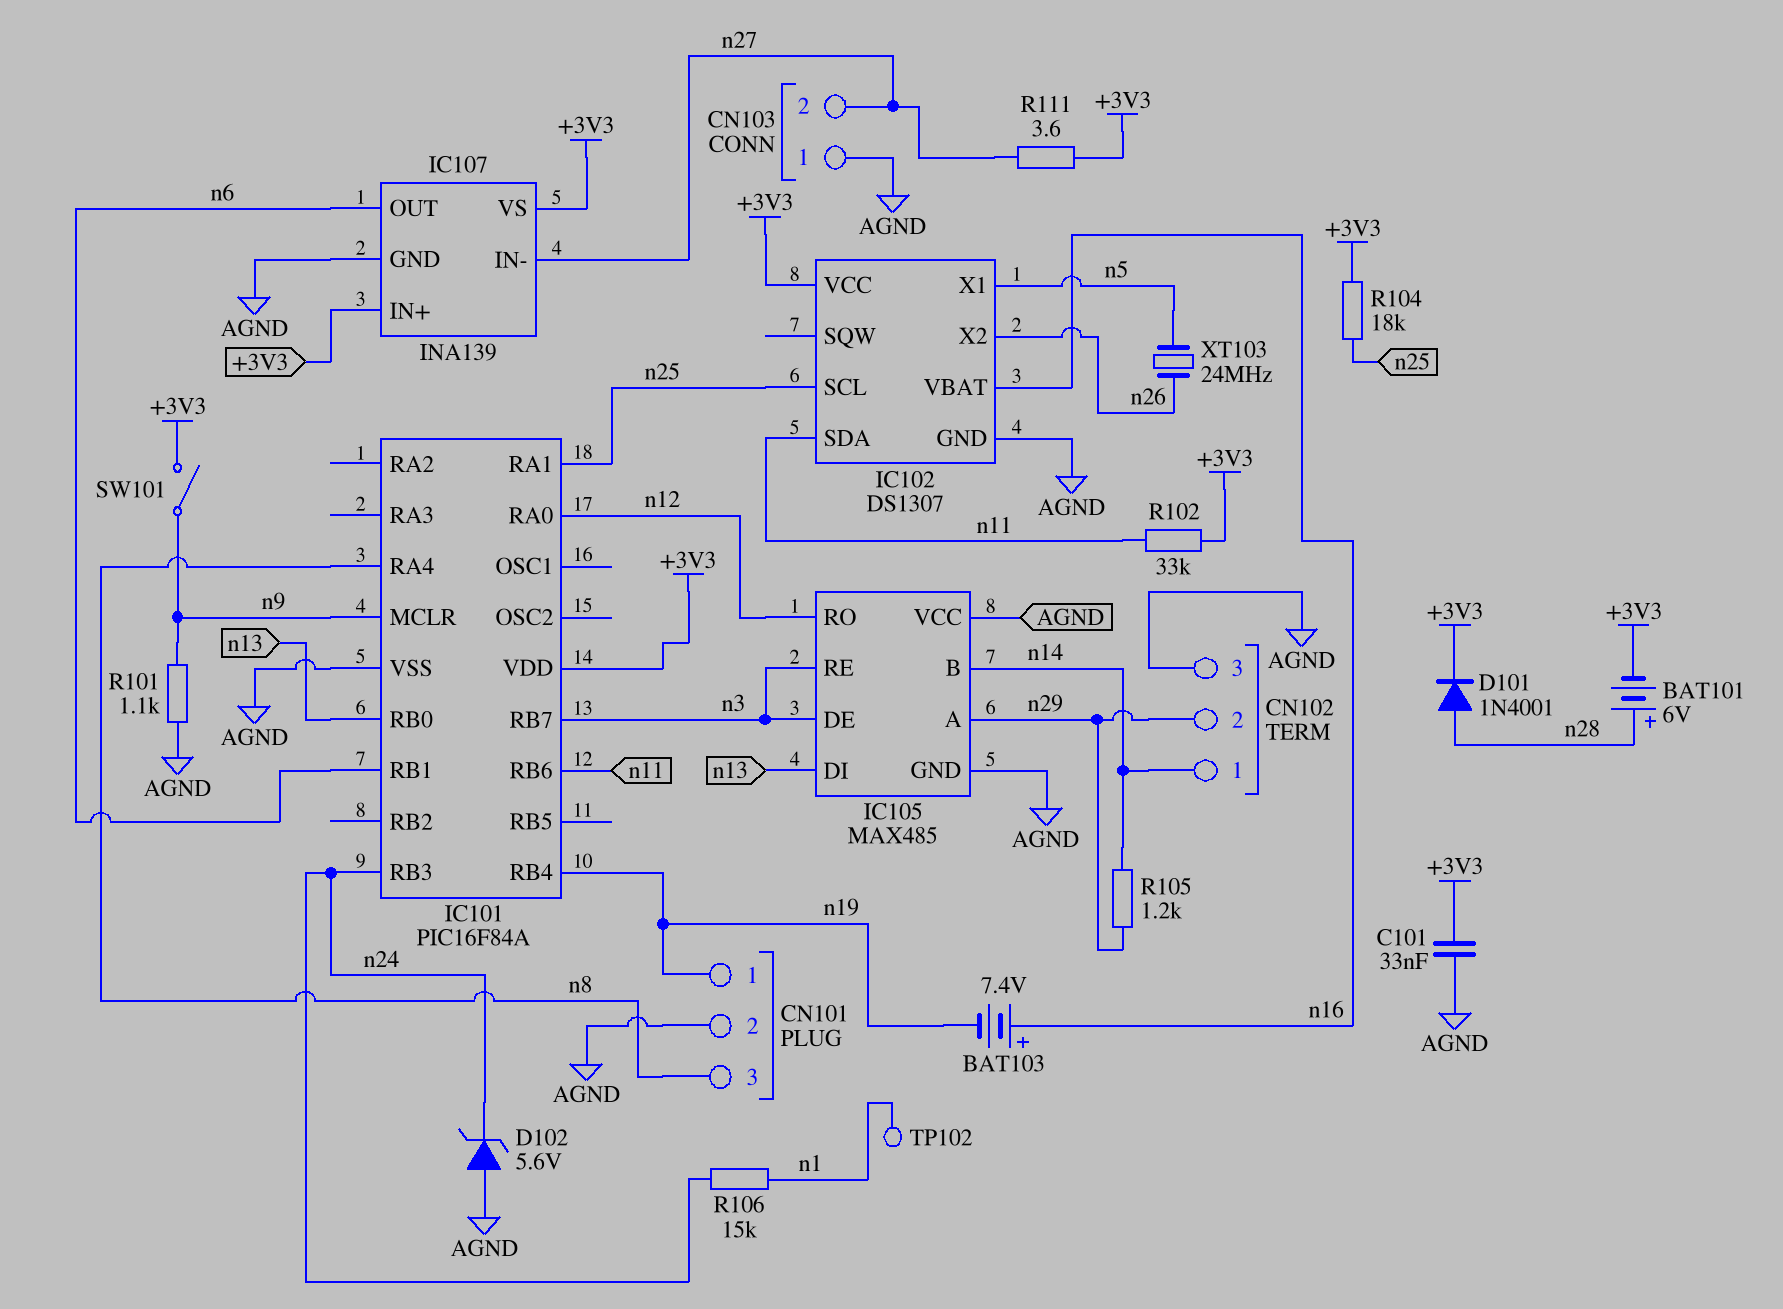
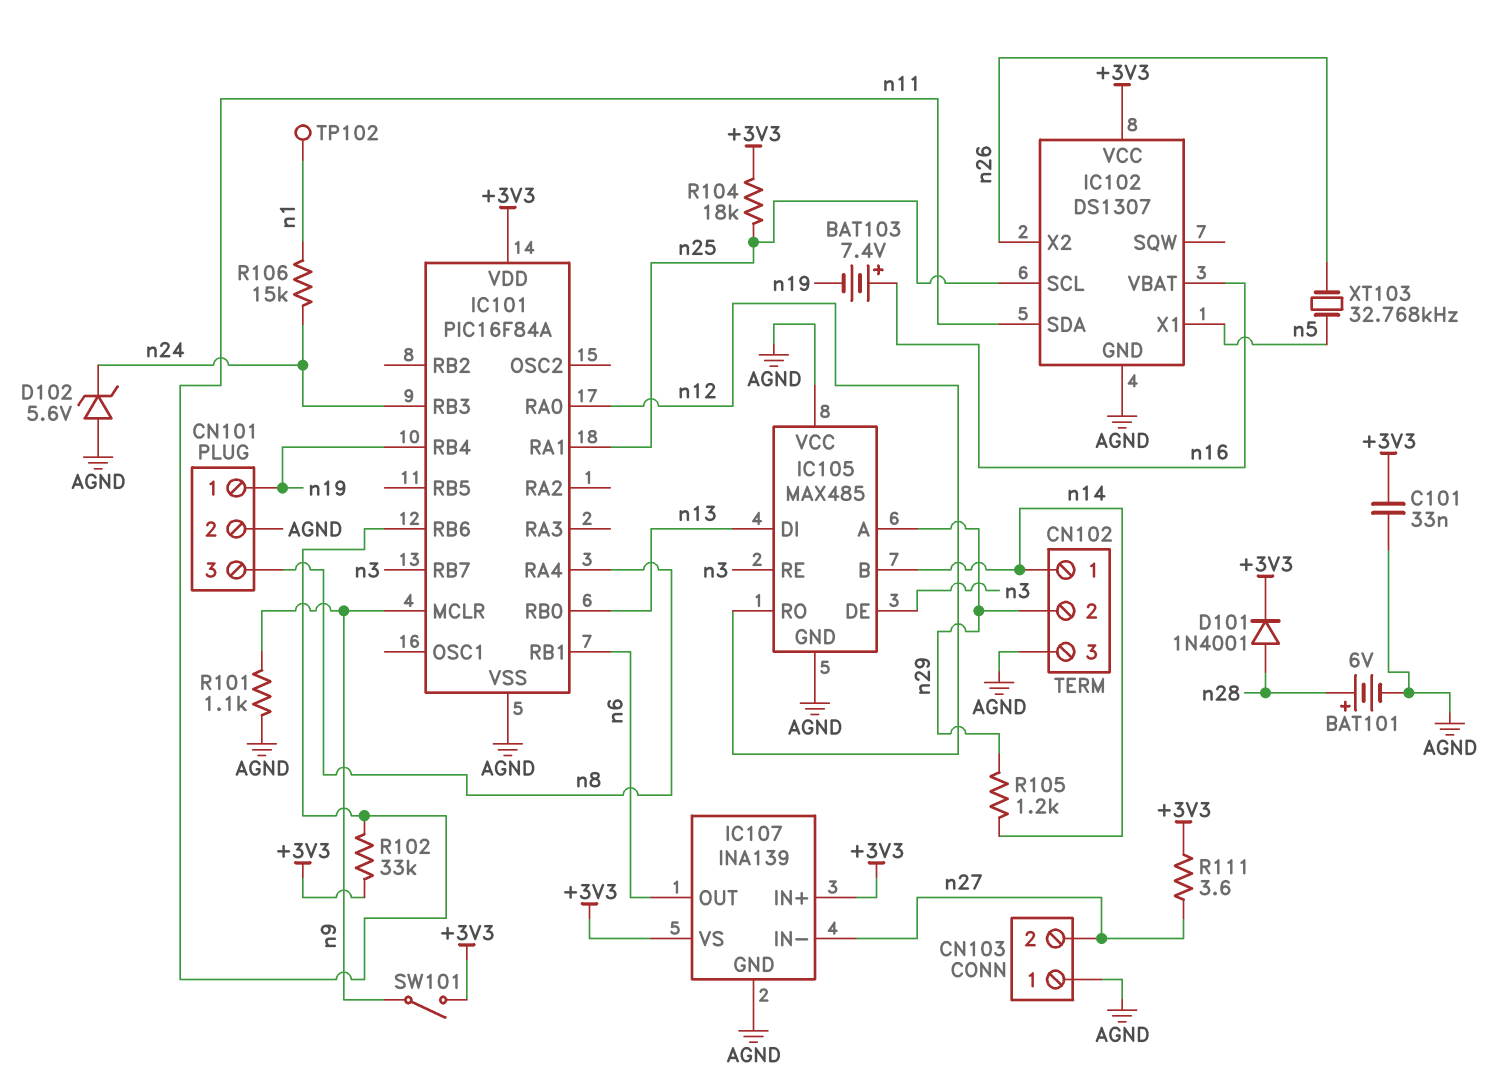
BAT101: 6V (plus n28, minus +3V3) -> 6V (plus n28, minus AGND)
XT103: 24MHz (n5, n26) -> 32.768kHz (n5, n26)

